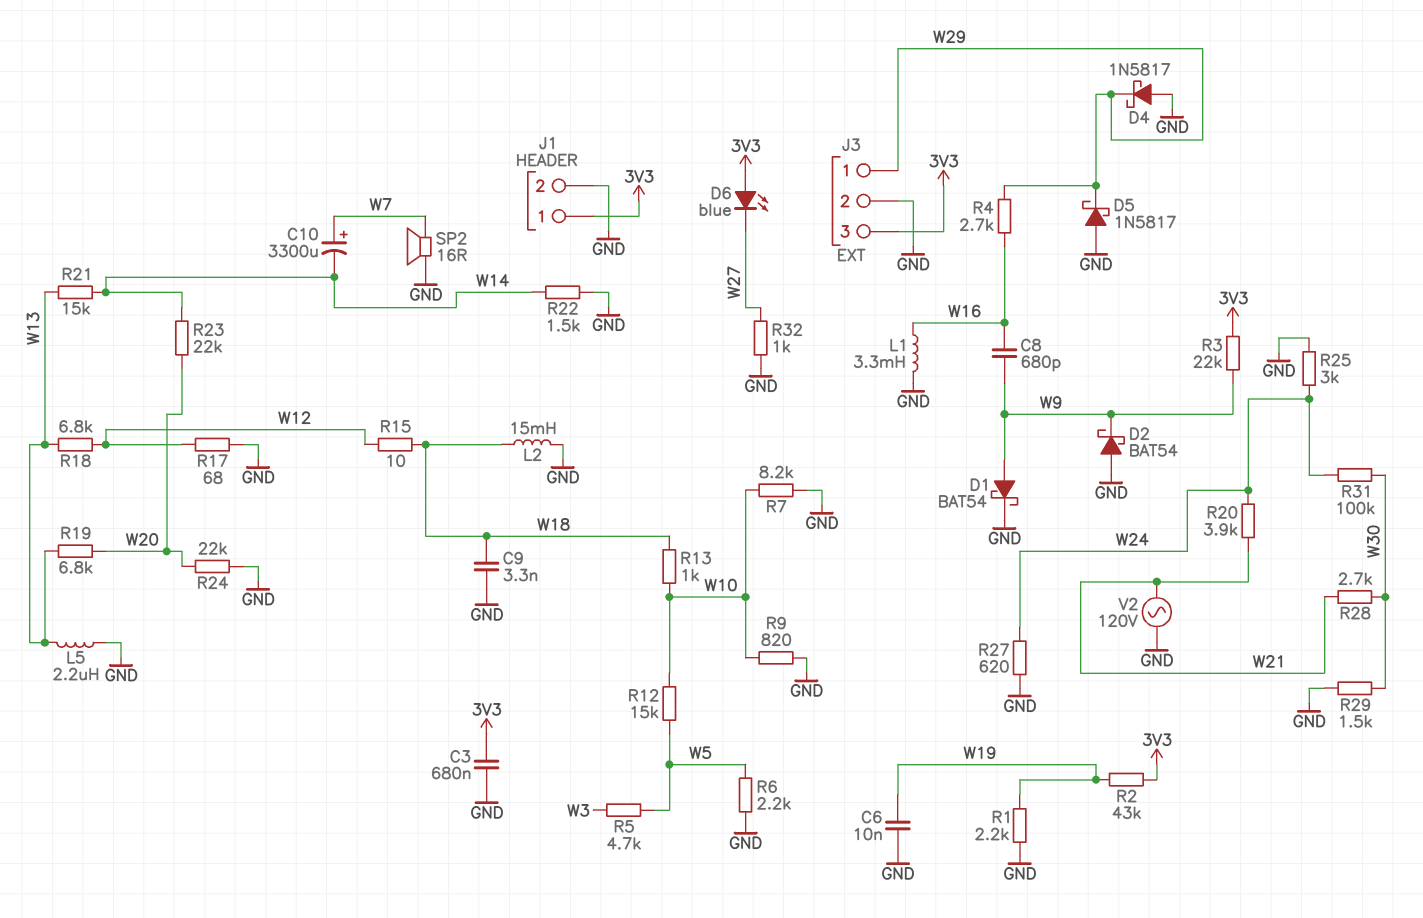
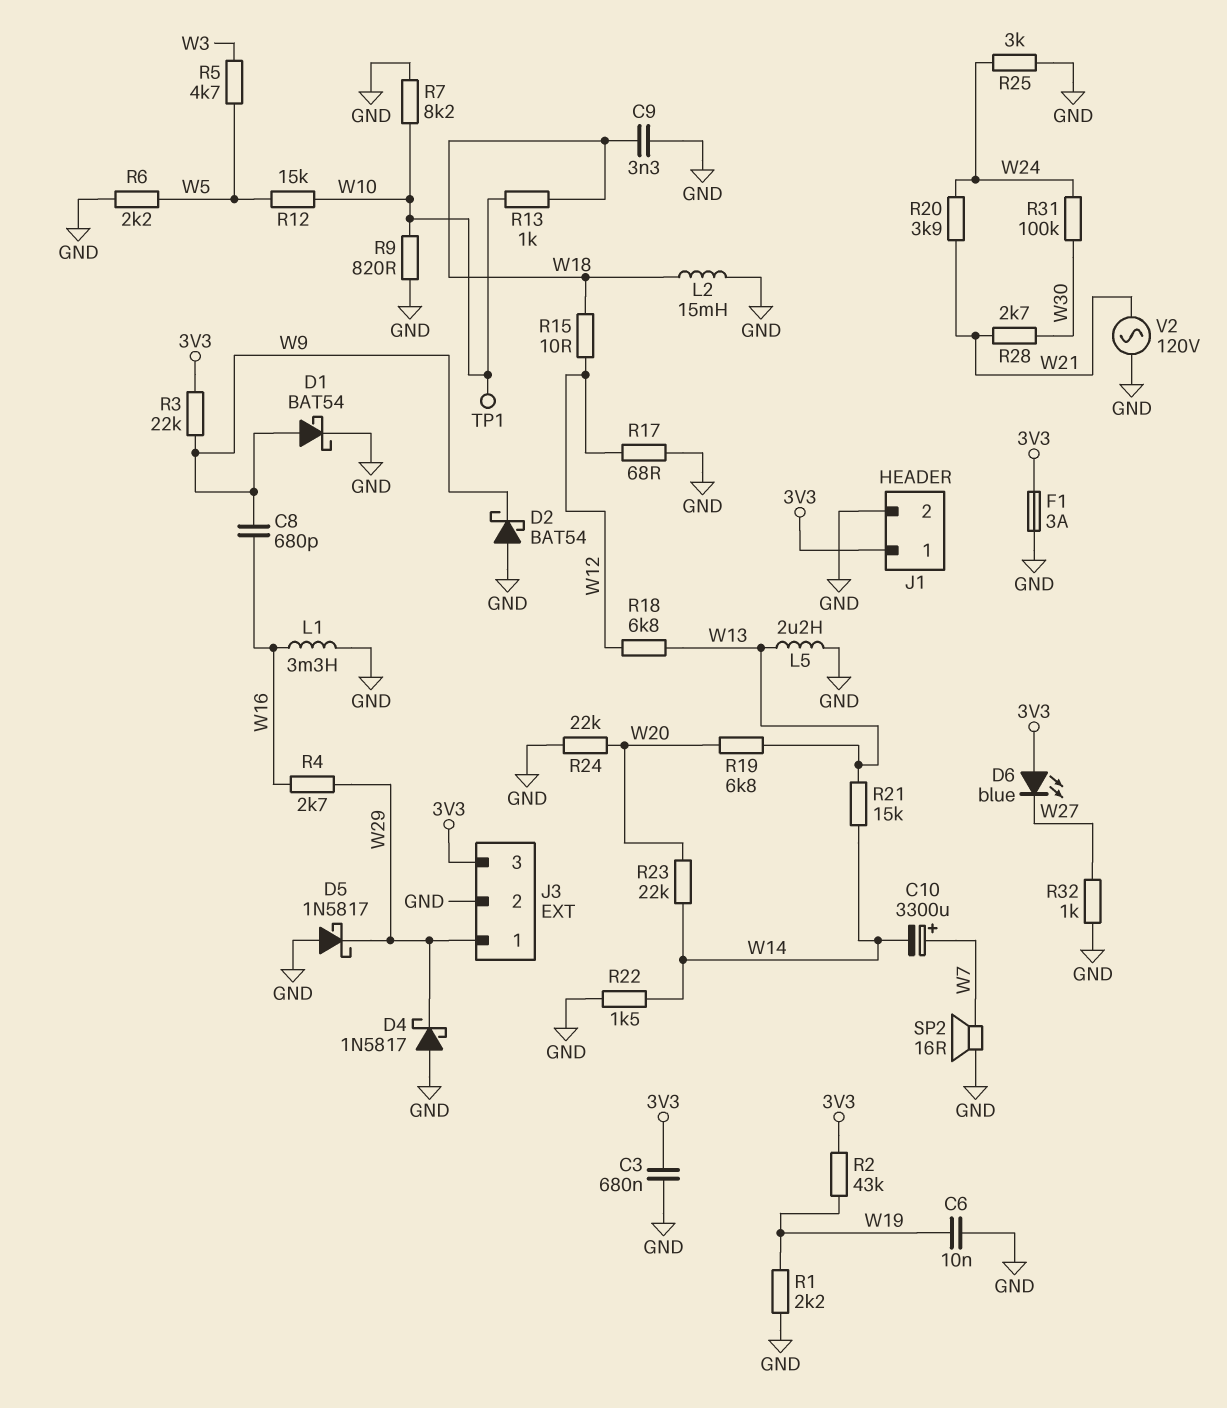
F1: none -> 3A (3V3, GND)
R27: 620 (GND, W24) -> none
R29: 1.5k (GND, W30) -> none
TP1: none -> test point (W10)

